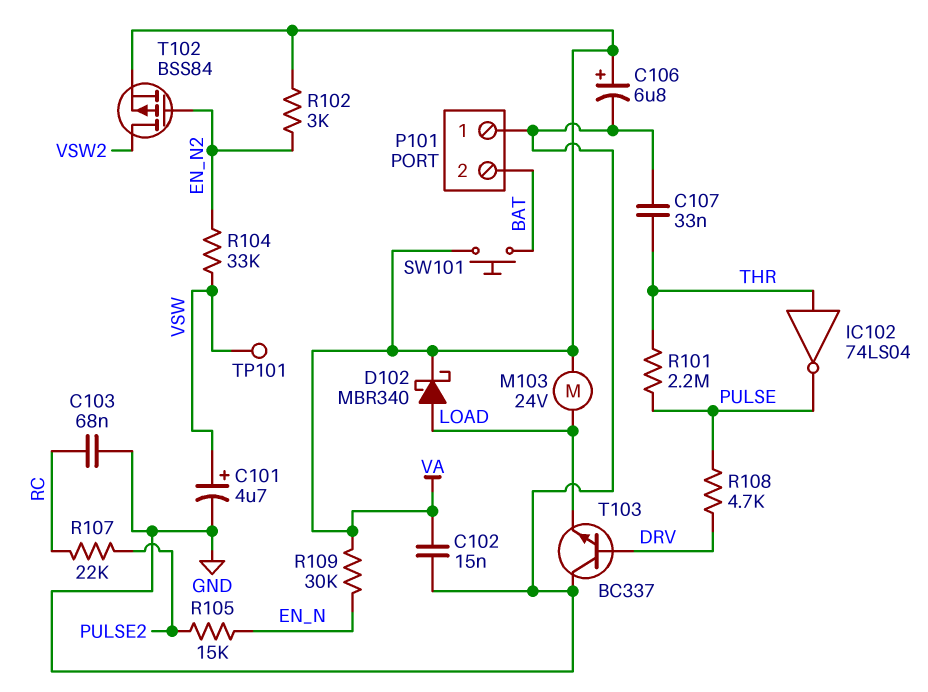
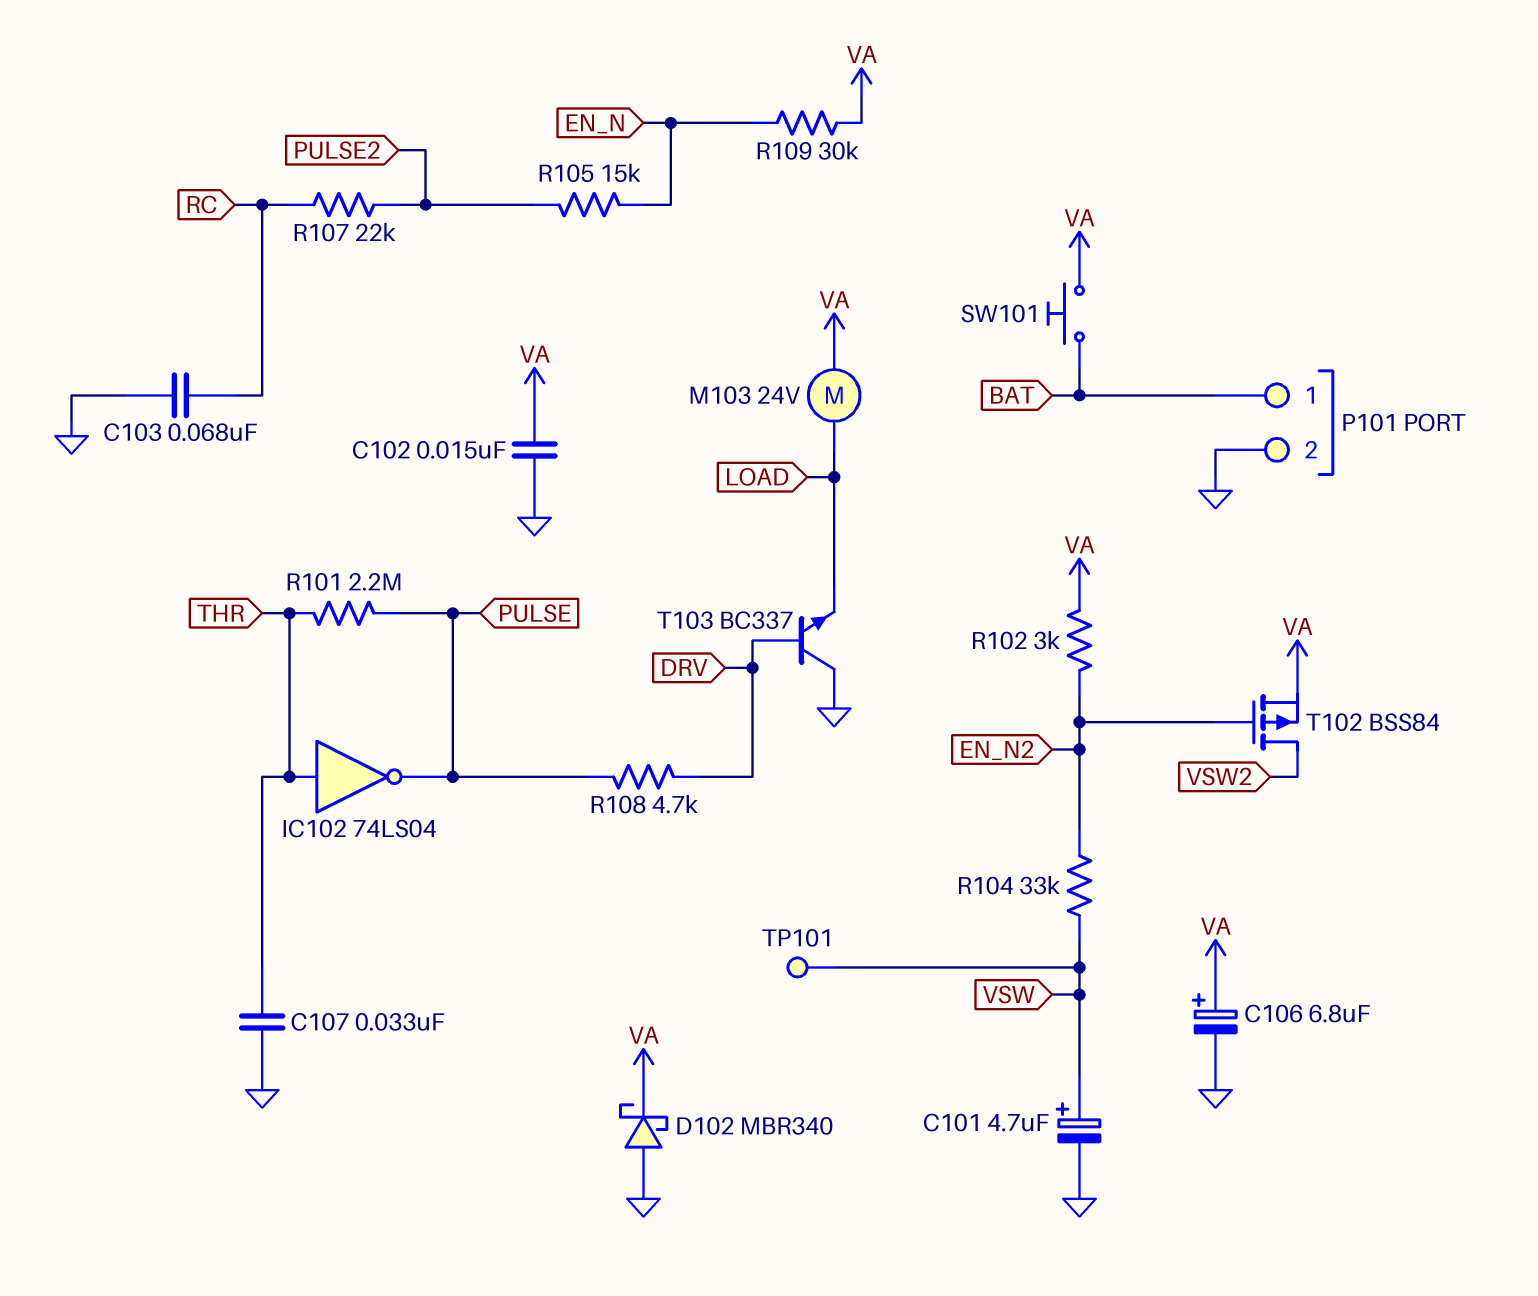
D102: schottky MBR340 (A LOAD, K VA) -> schottky MBR340 (A GND, K VA)
P101 pin 1: GND -> BAT
P101 pin 2: BAT -> GND

